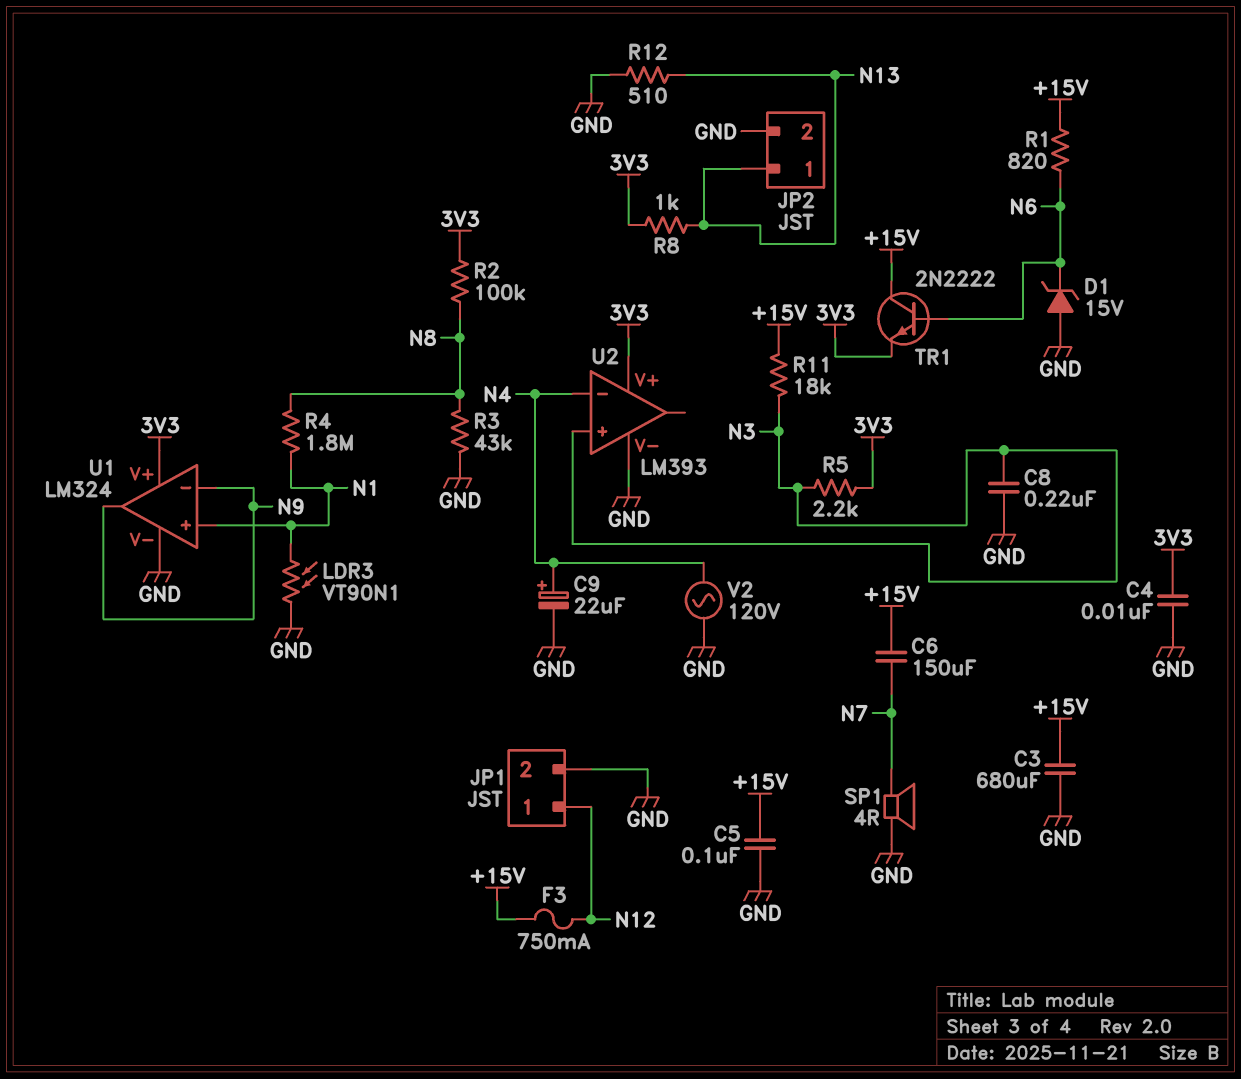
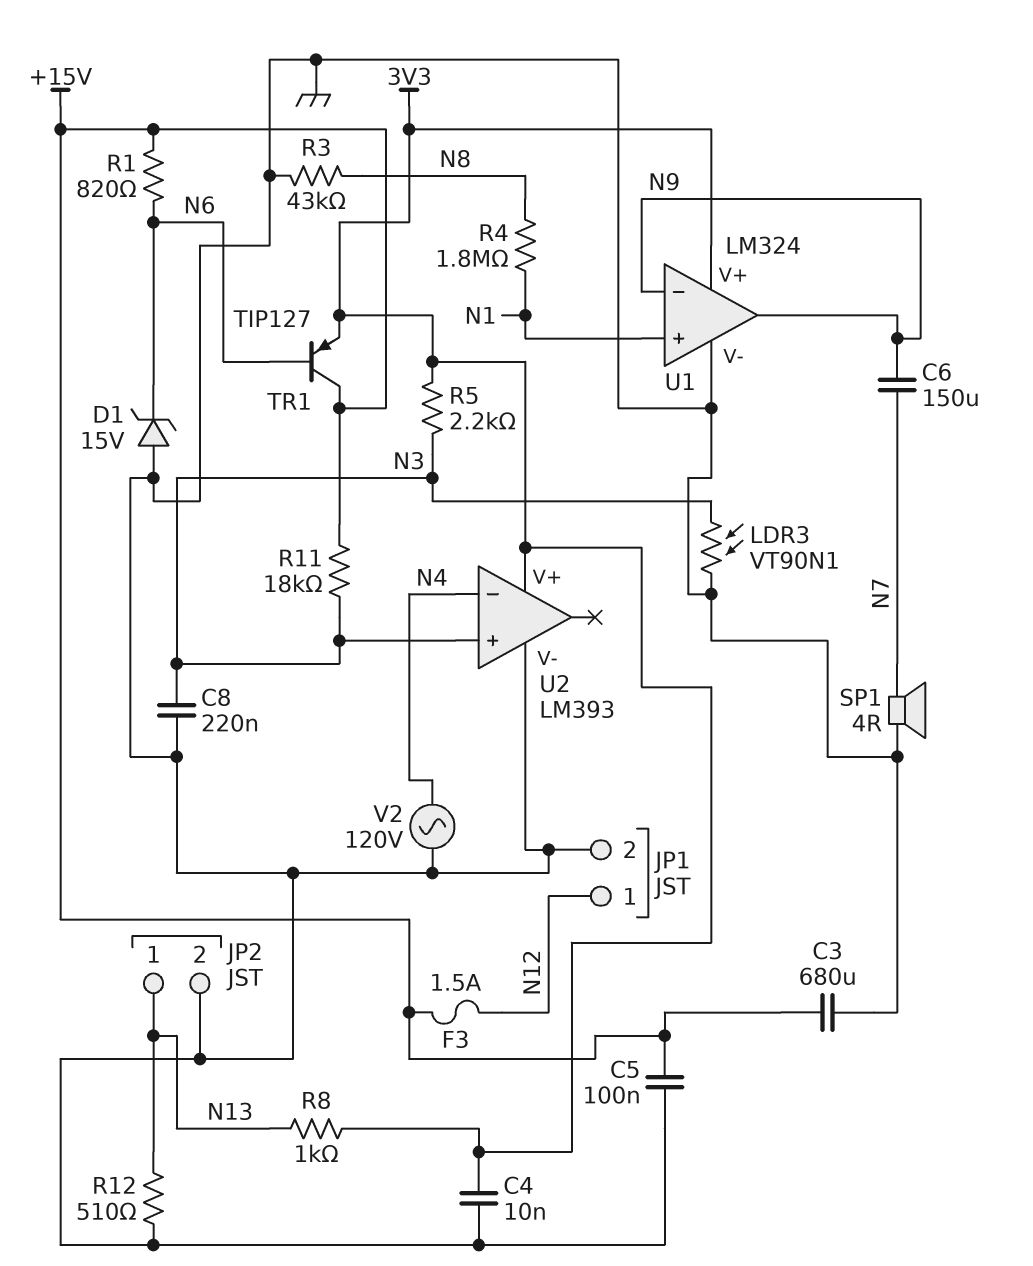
C6: 150uF (+15V, N7) -> 150uF (N7, N9)
C9: 22uF (plus N4, minus GND) -> none
F3: 750mA (+15V, N12) -> 1.5A (+15V, N12)
LDR3: VT90N1 (GND, N1) -> VT90N1 (GND, N3)
R2: 100k (3V3, N8) -> none
TR1: NPN 2N2222 (B N6, C +15V, E 3V3) -> PNP TIP127 (B N6, C +15V, E 3V3)

